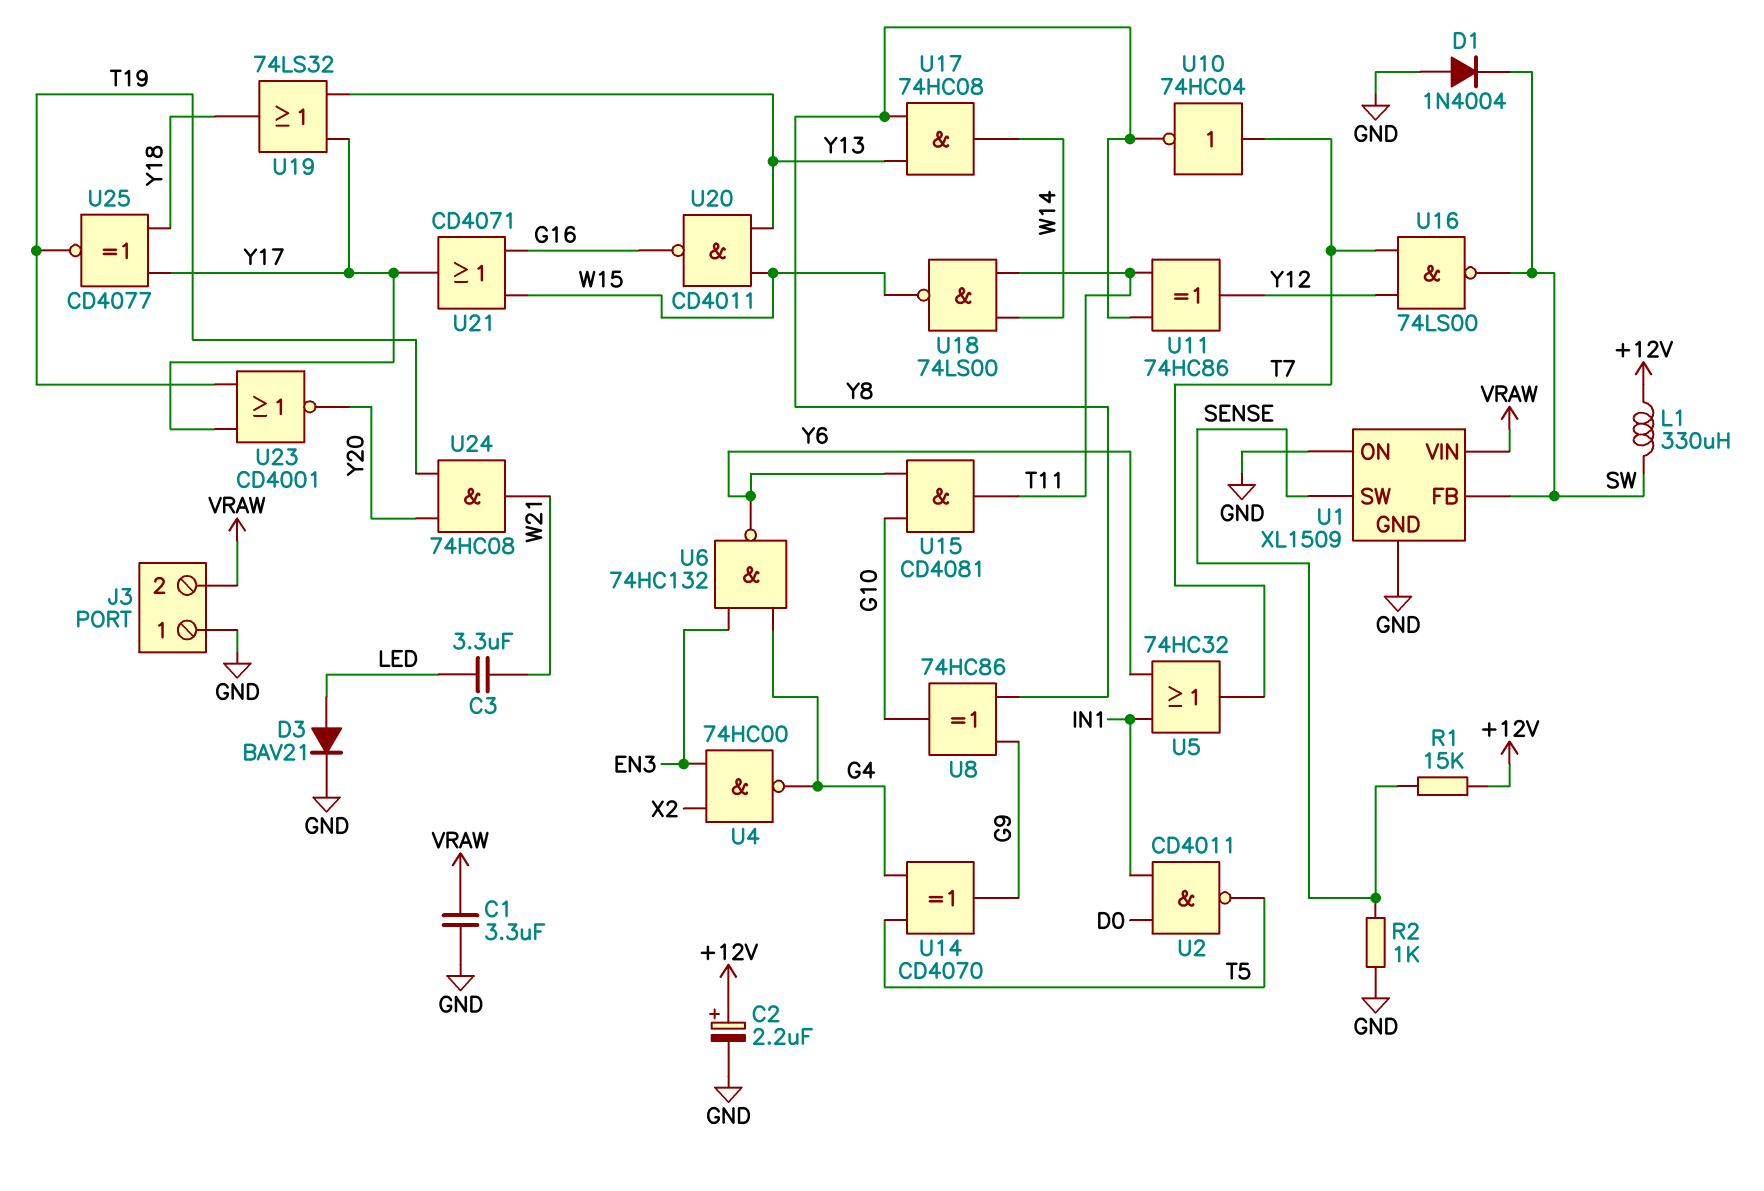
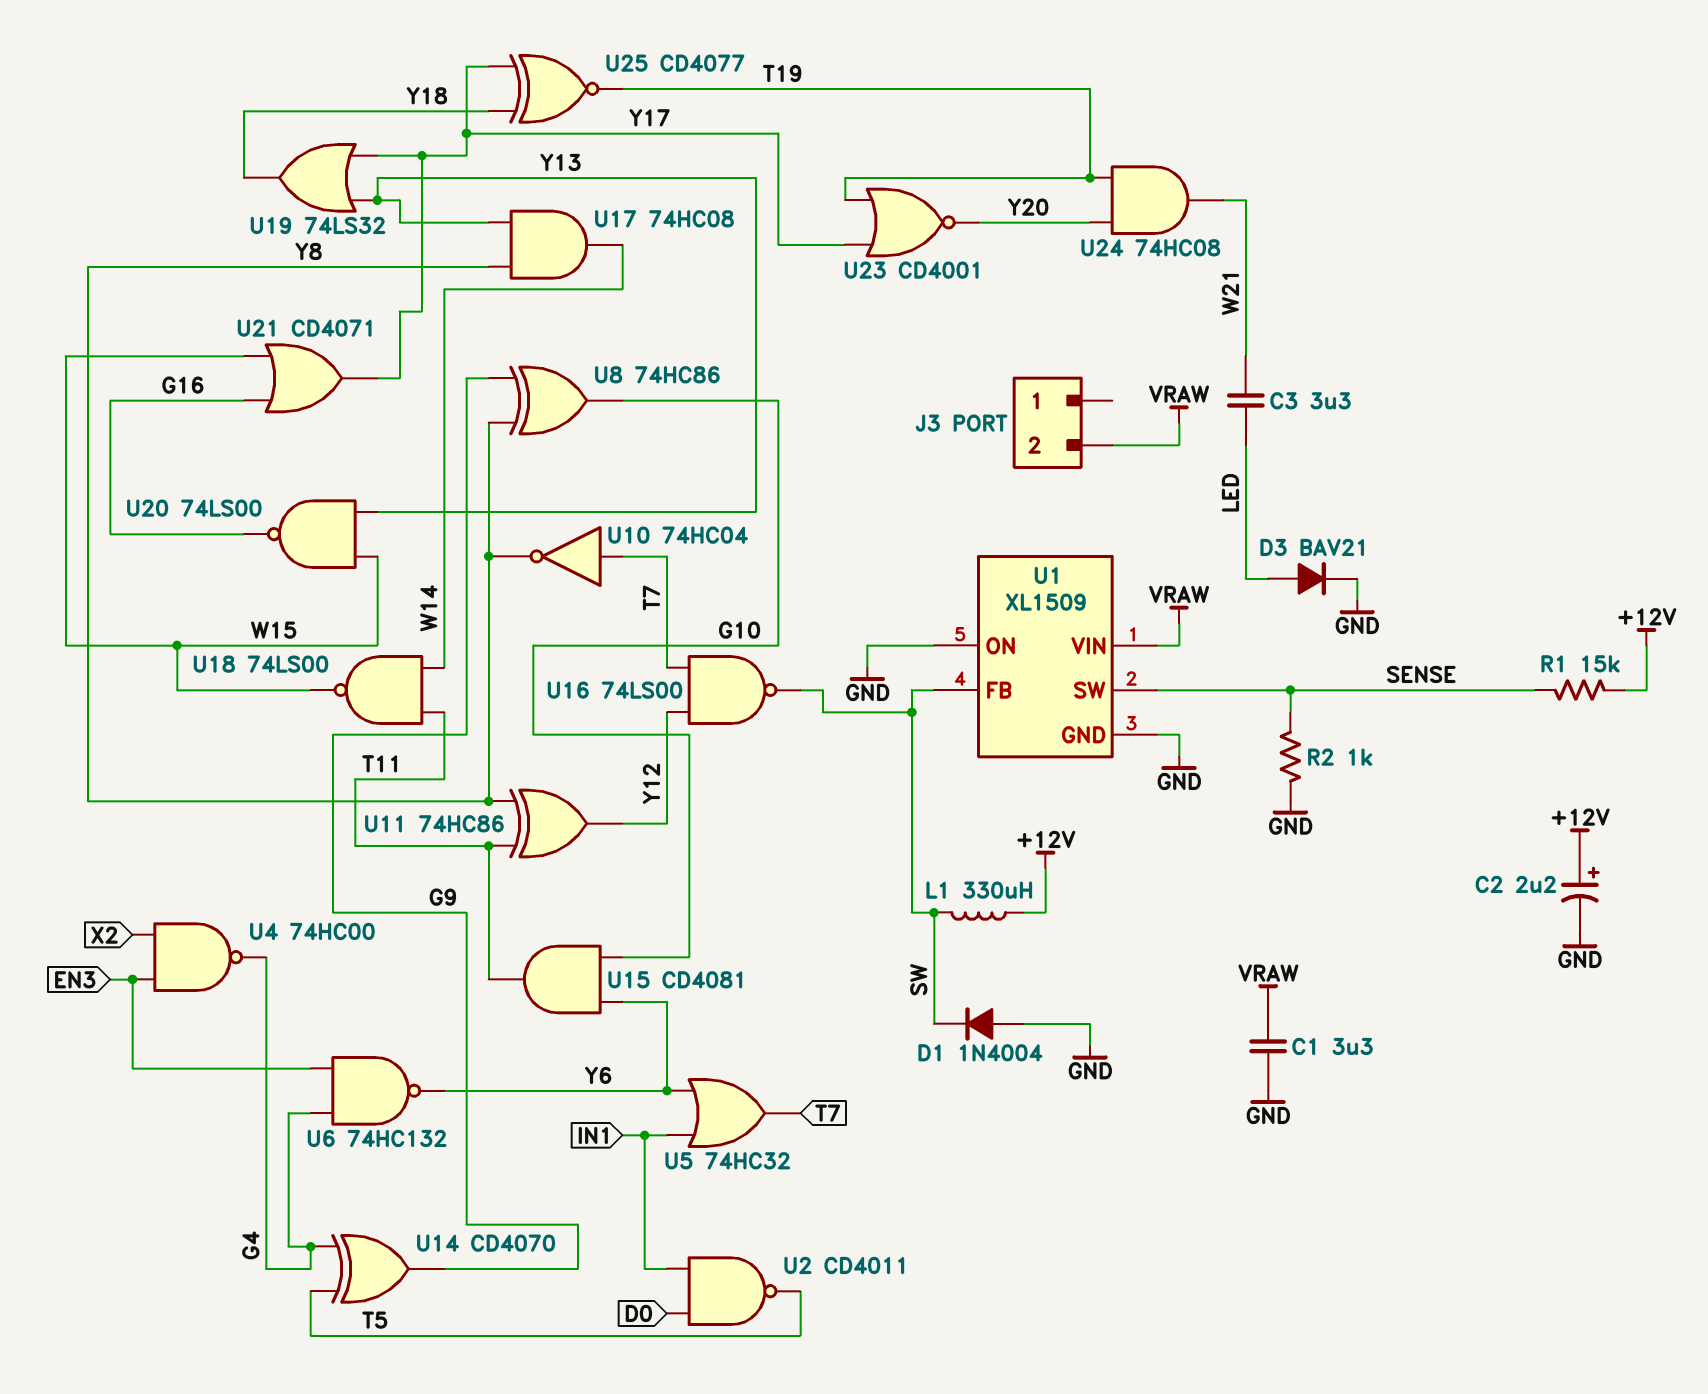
J3 pin 1: GND -> none
U20: NAND CD4011 (in W15, in Y13, out G16) -> NAND 74LS00 (in W15, in Y13, out G16)

